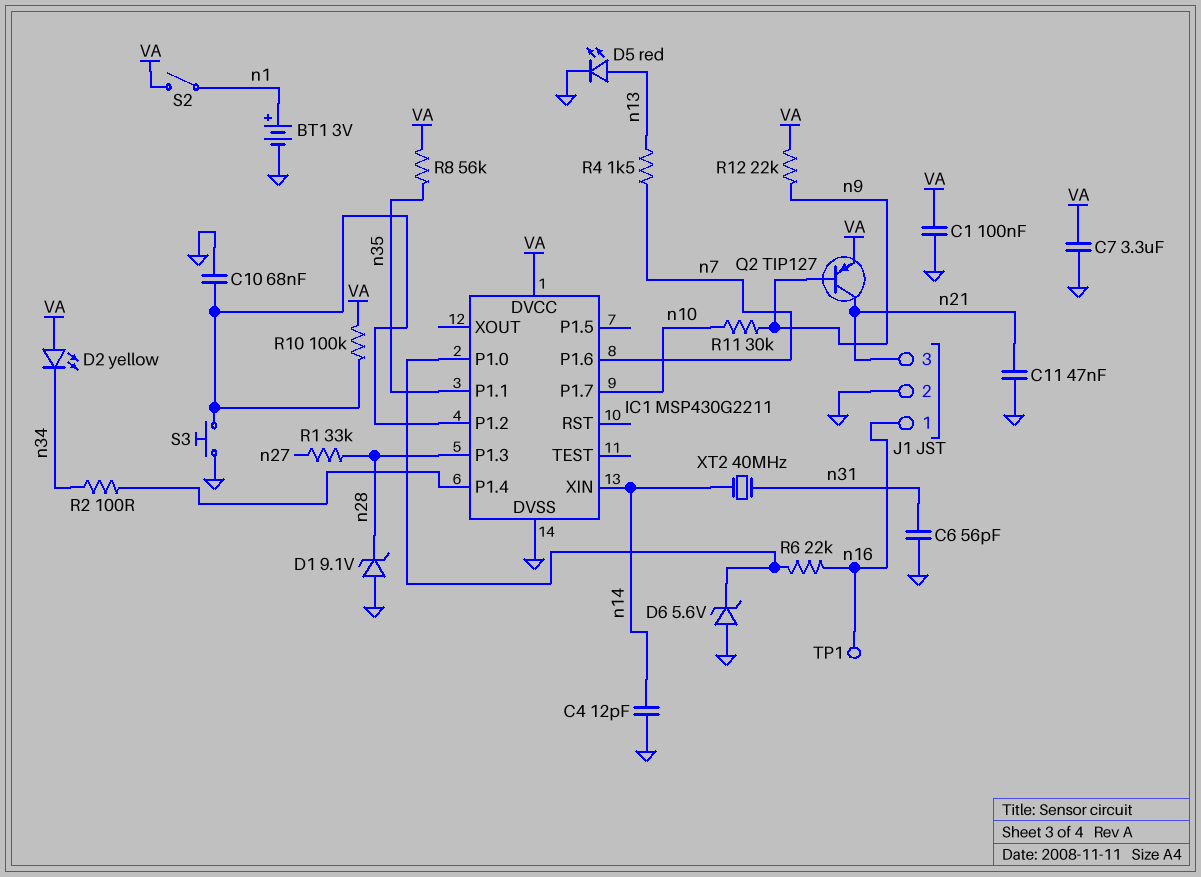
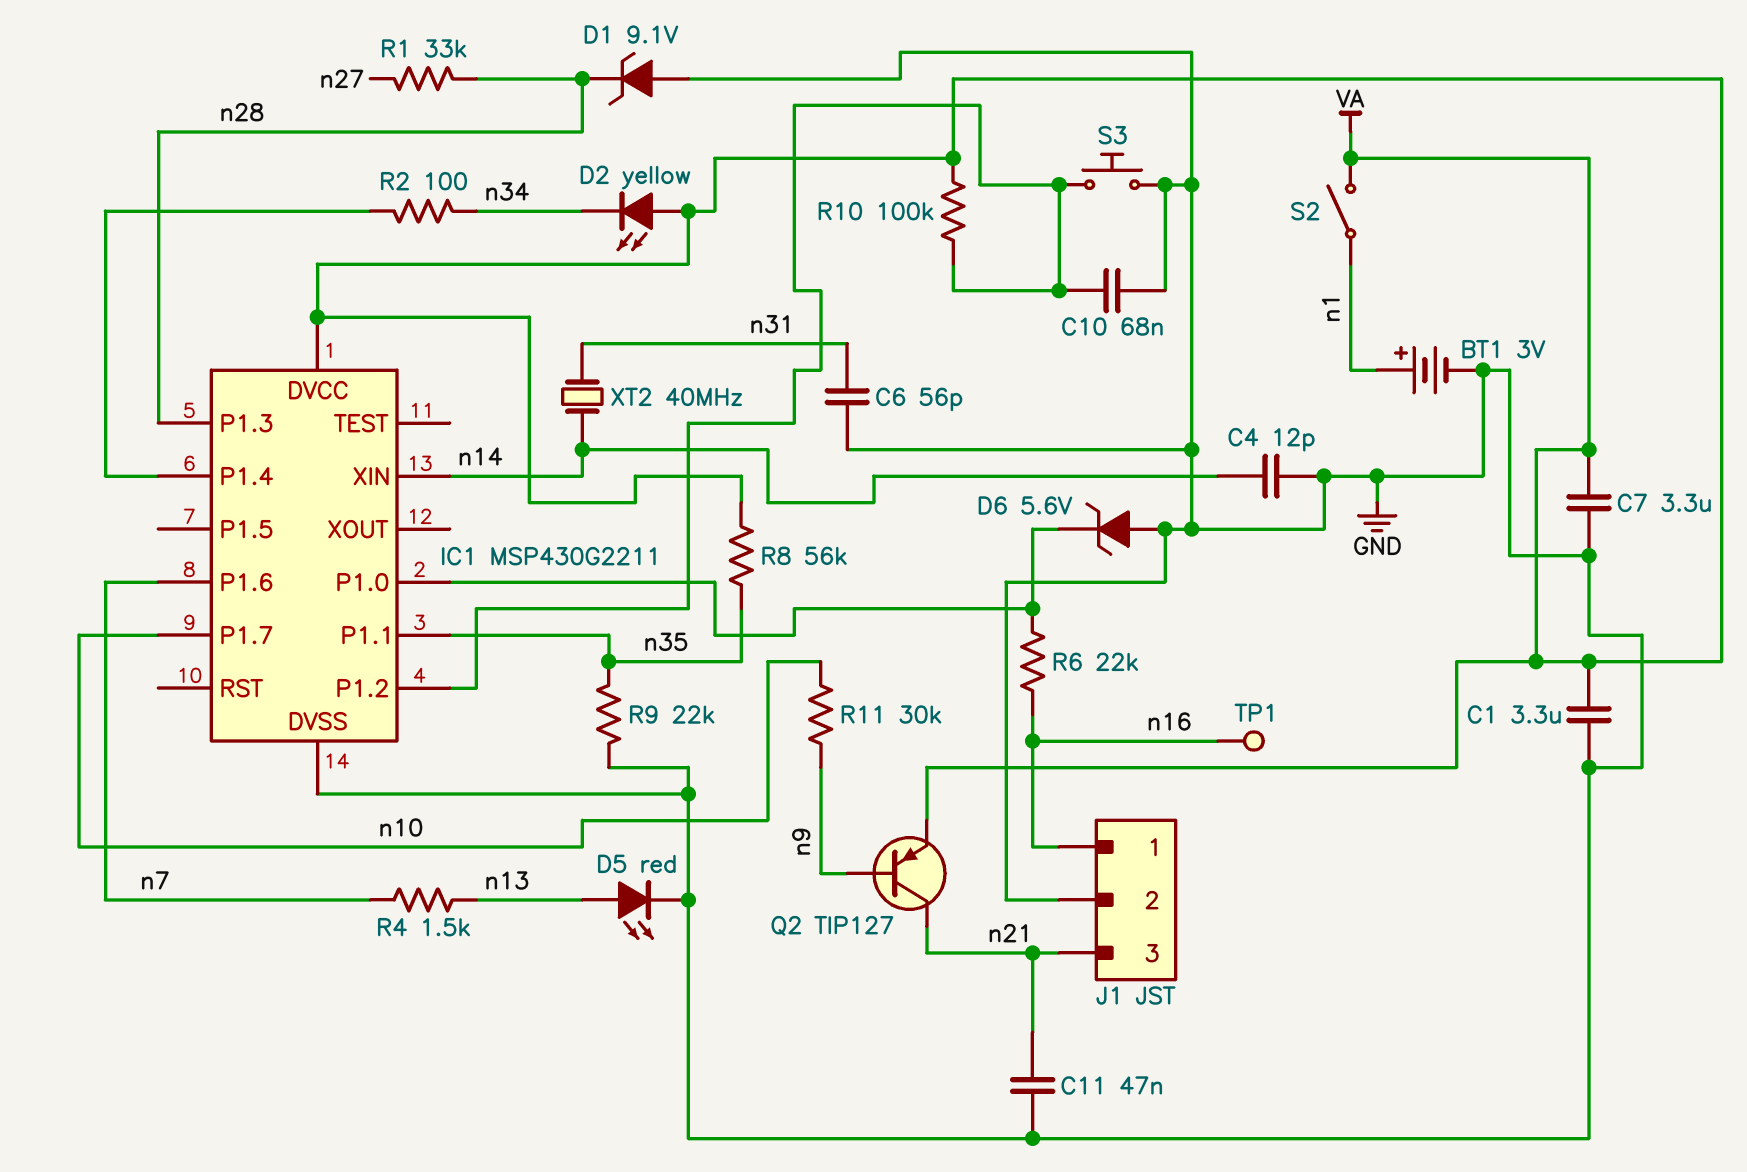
C1: 100nF (GND, VA) -> 3.3uF (GND, VA)
R9: none -> 22k (GND, n35)
R12: 22k (VA, n9) -> none

